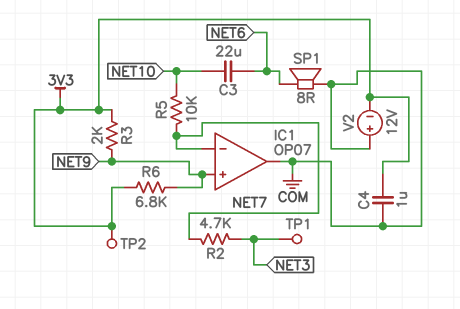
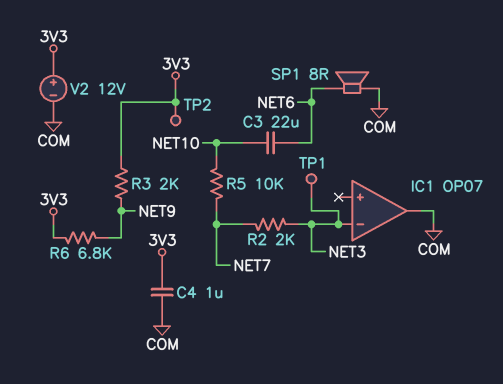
IC1 pin in+: NET9 -> none
IC1 pin in-: NET7 -> NET3
R2: 4.7k (NET3, NET7) -> 2k (NET3, NET7)
V2: 12V (plus COM, minus 3V3) -> 12V (plus 3V3, minus COM)

